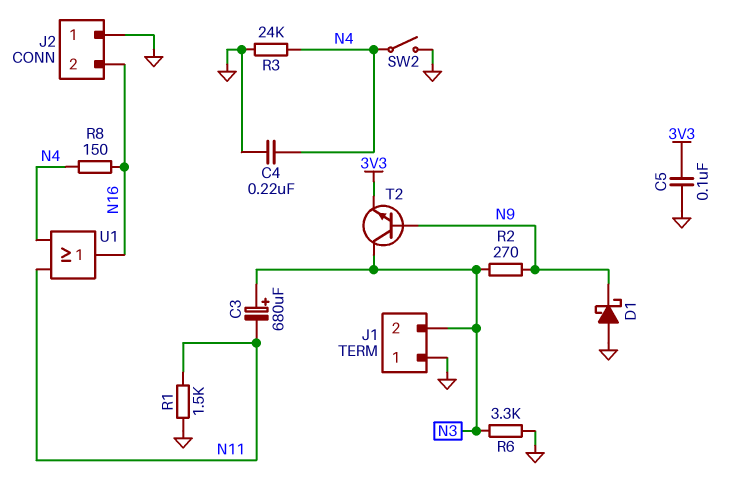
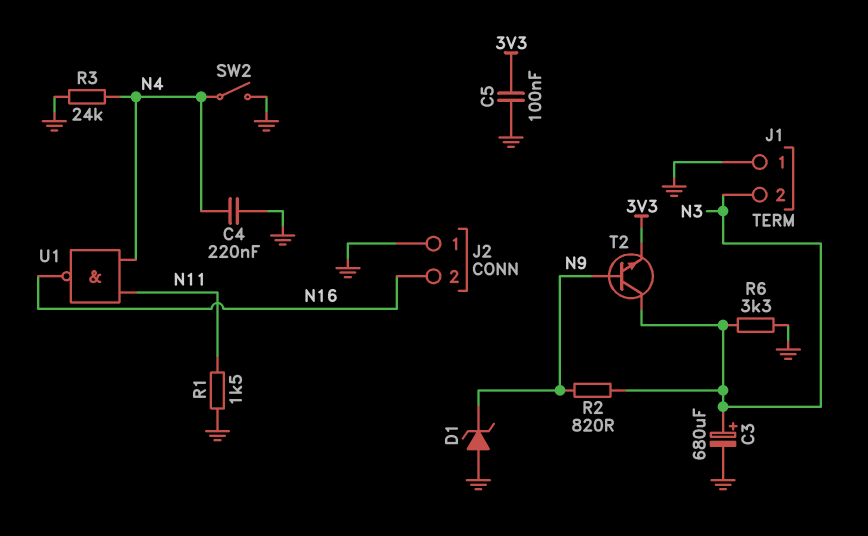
C3: 680uF (plus N3, minus N11) -> 680uF (plus N3, minus GND)
D1: schottky (A GND, K N9) -> zener (A GND, K N9)
R2: 270 (N3, N9) -> 820 (N3, N9)
R8: 150 (N4, N16) -> none
U1: OR (in N4, in N11, out N16) -> NAND (in N4, in N11, out N16)

